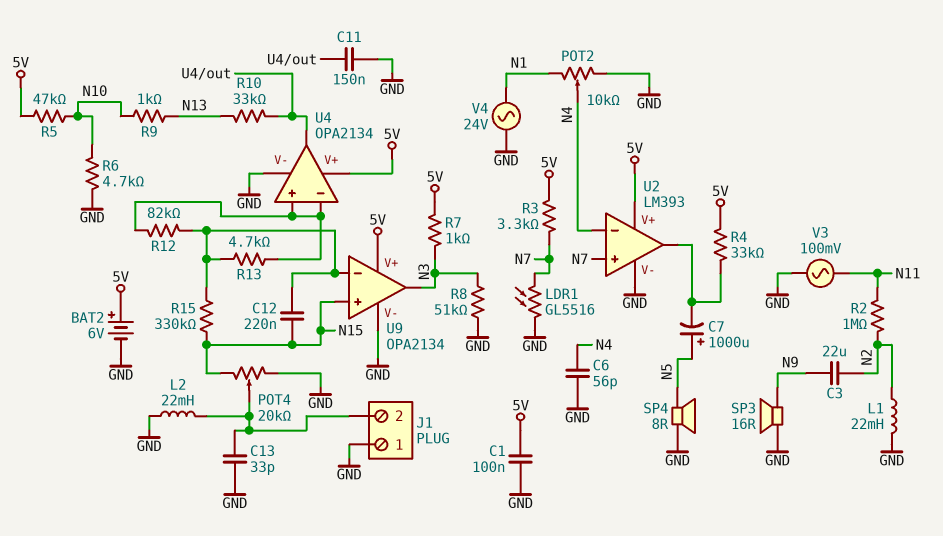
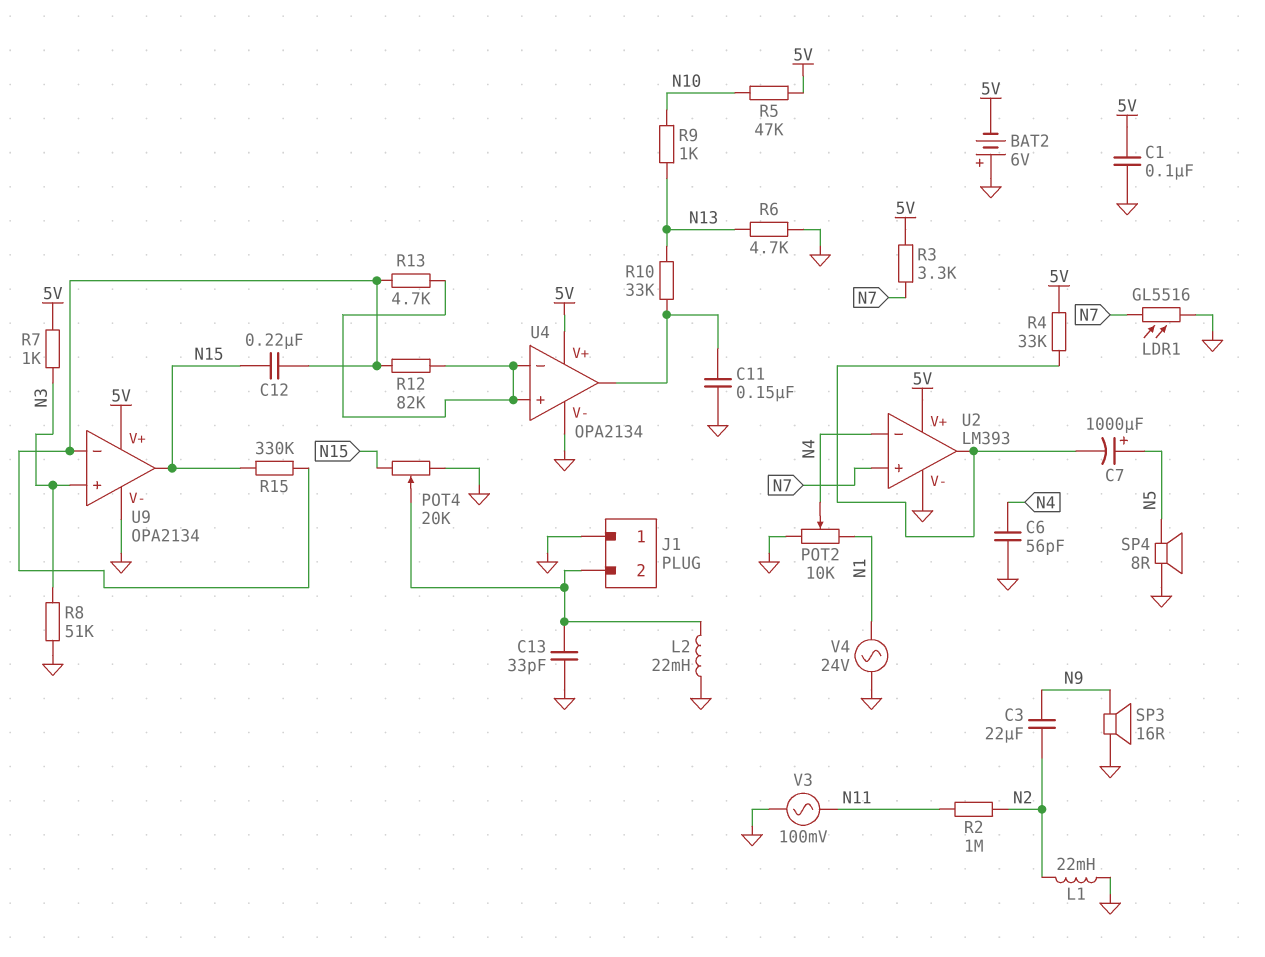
BAT2: 6V (plus 5V, minus GND) -> 6V (plus GND, minus 5V)
R6: 4.7k (GND, N10) -> 4.7k (GND, N13)
U9 pin in+: N15 -> N3
U9 pin out: N3 -> N15

